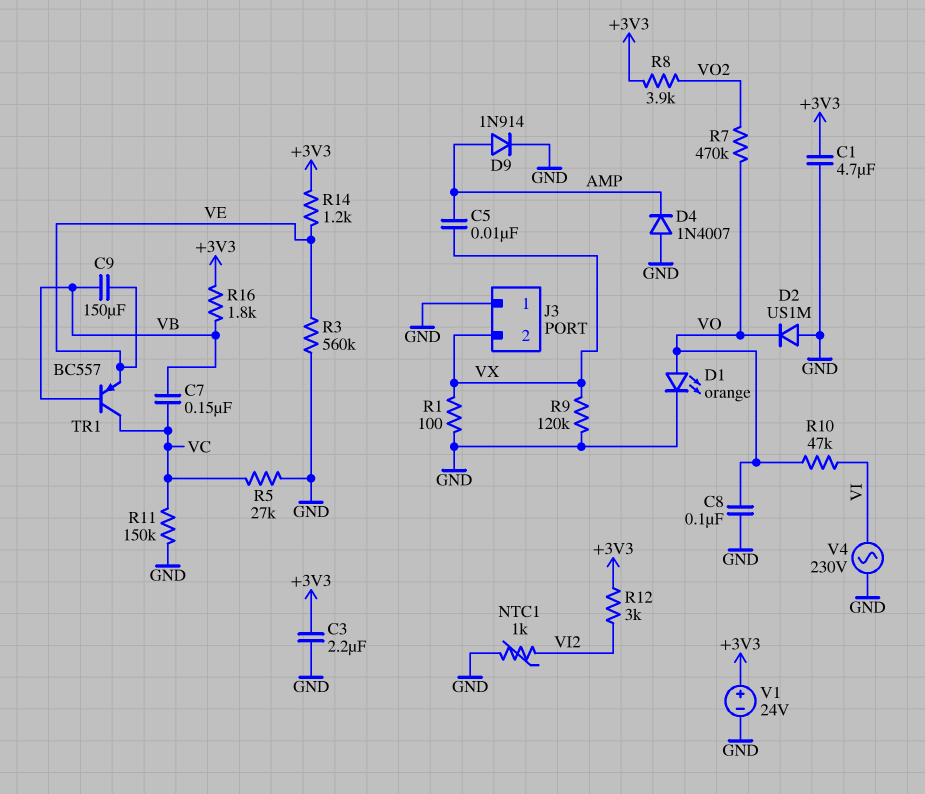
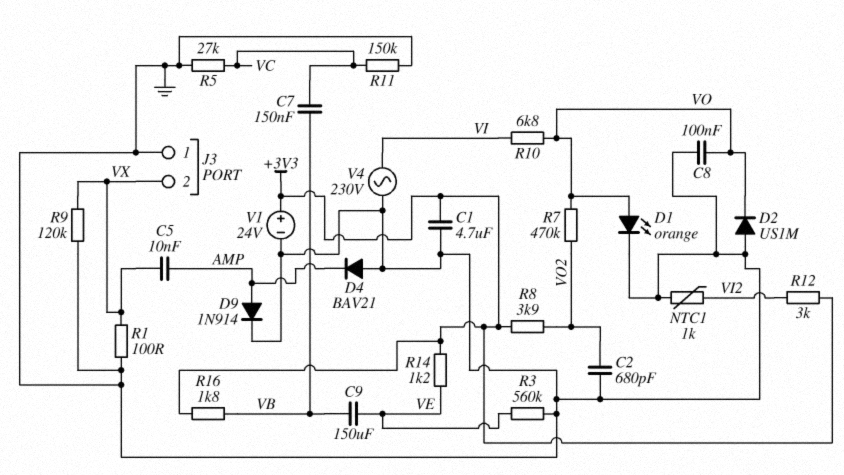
C2: none -> 680pF (GND, VO2)
C3: 2.2uF (+3V3, GND) -> none
D4: diode 1N4007 (A GND, K AMP) -> diode BAV21 (A GND, K AMP)
R10: 47k (VI, VO) -> 6.8k (VI, VO)
TR1: PNP BC557 (B VB, C VC, E VE) -> none

